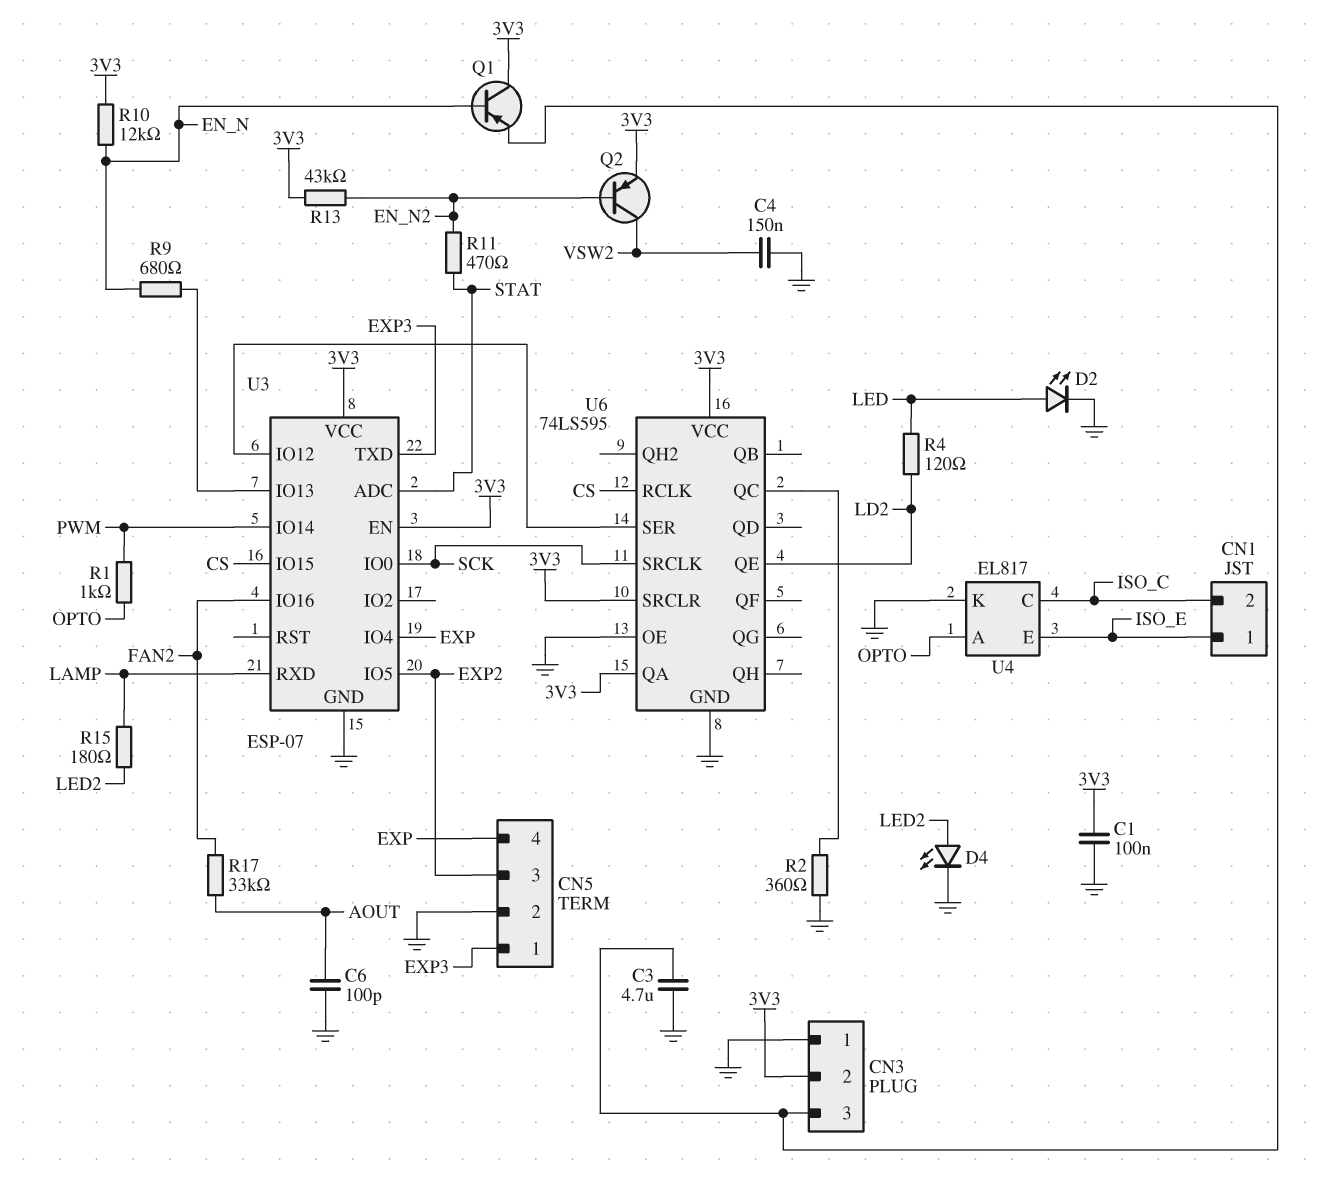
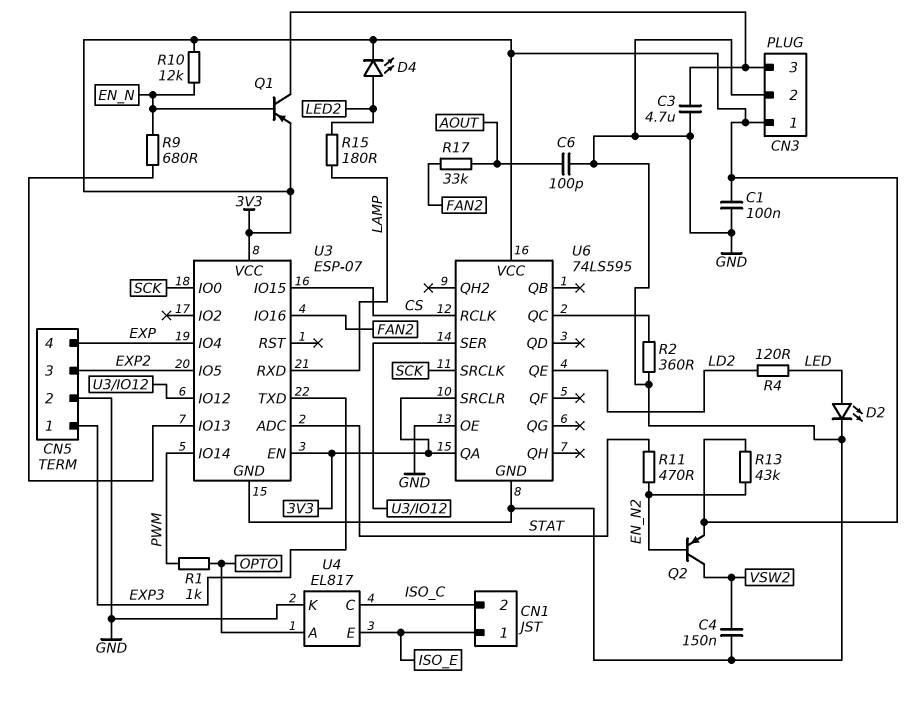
CN3 pin 1: GND -> 3V3
CN3 pin 2: 3V3 -> GND
D4: LED (A LED2, K GND) -> LED (A LED2, K 3V3)
Q1: PNP (B EN_N, C 3V3, E CN3/3) -> PNP (B EN_N, C CN3/3, E 3V3)

